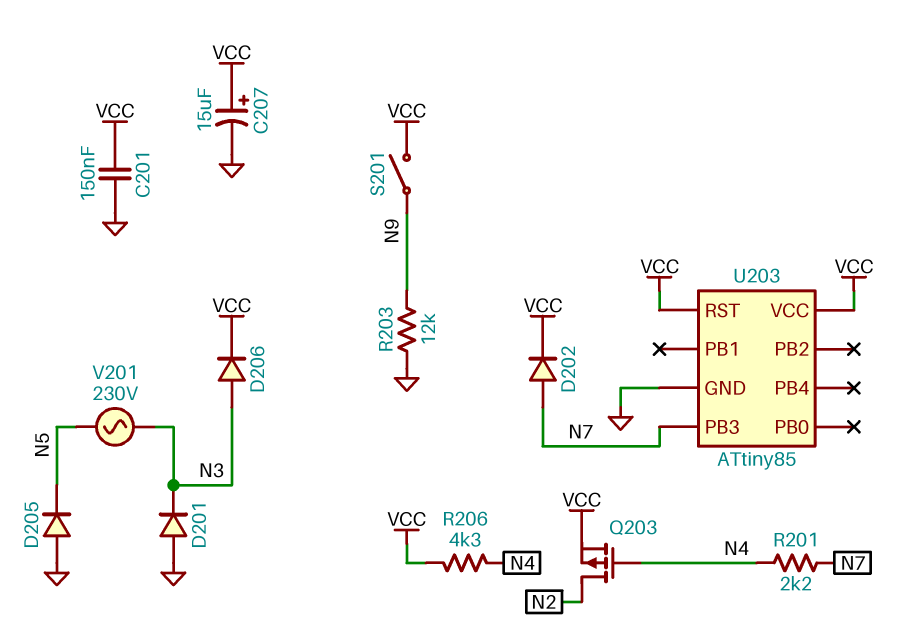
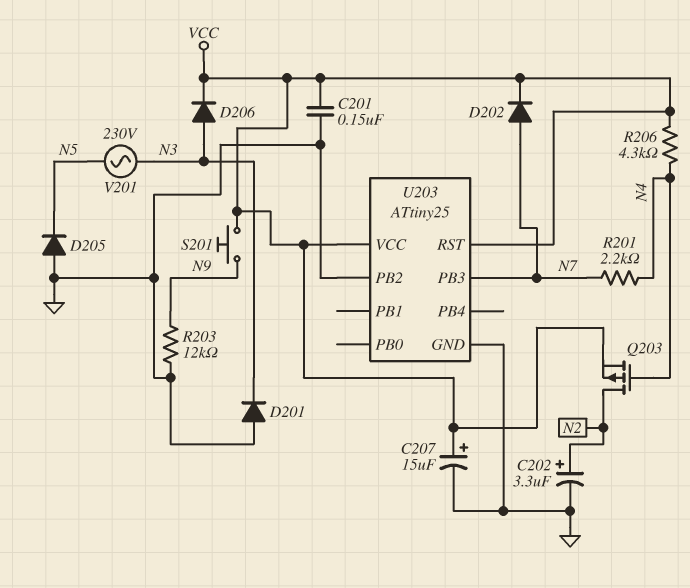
C202: none -> 3.3uF (plus N2, minus GND)
S201: switch (N9, VCC) -> button (N9, VCC)
U203: ATtiny85 -> ATtiny25
U203 pin PB2: none -> GND

